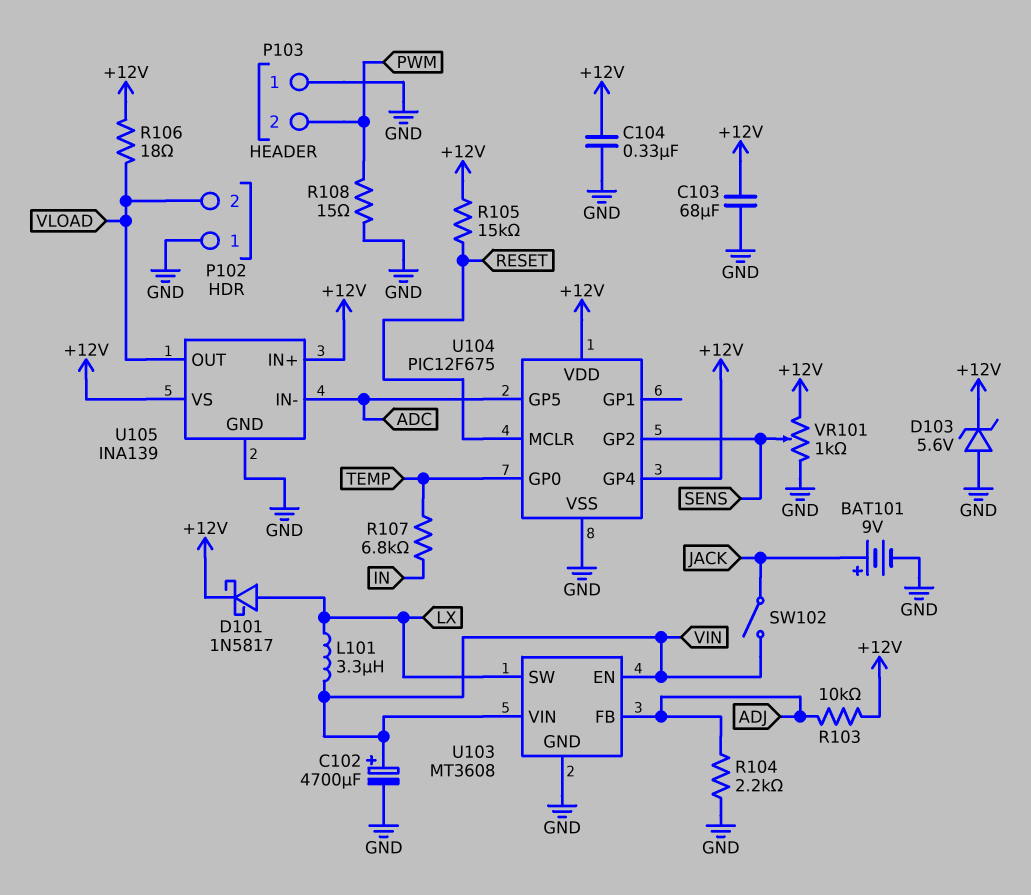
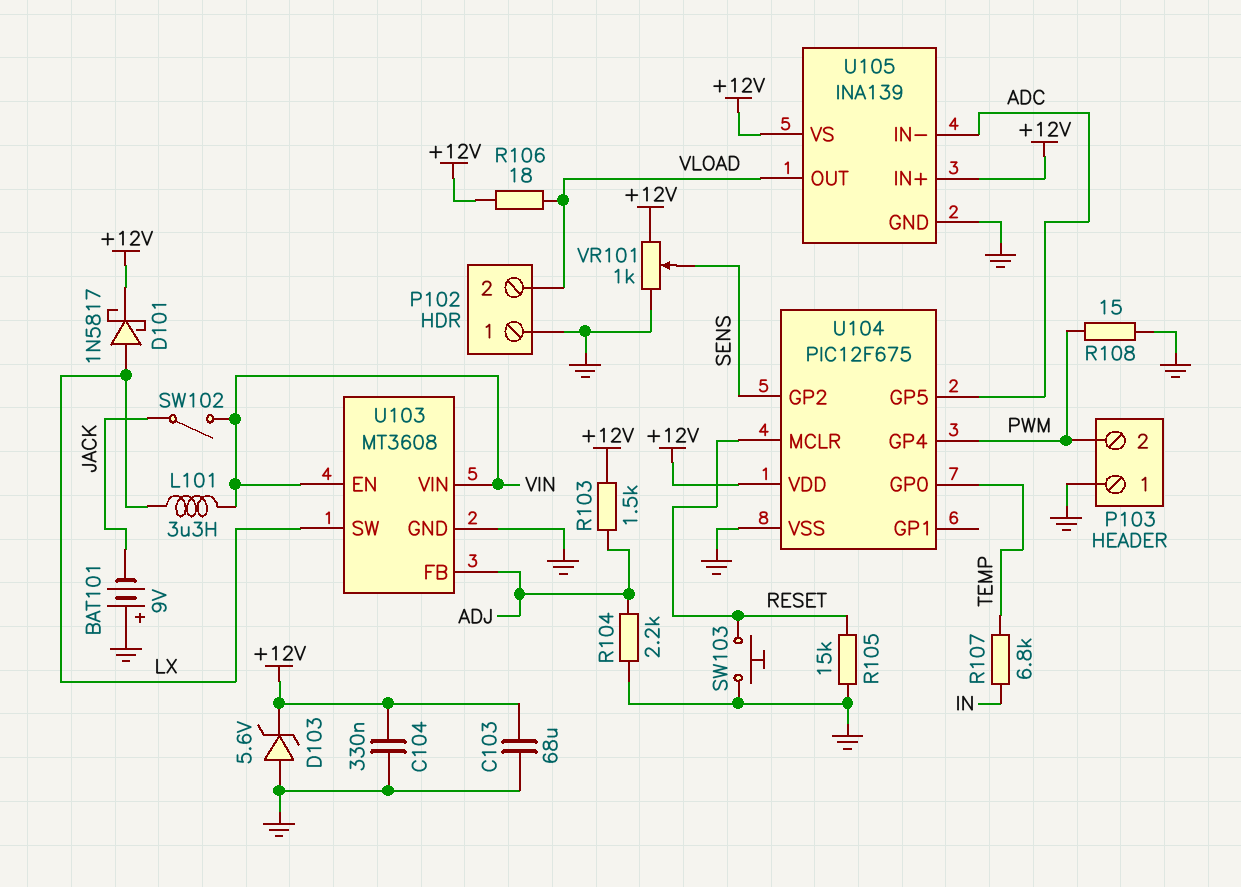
BAT101: 9V (plus JACK, minus GND) -> 9V (plus GND, minus JACK)
C102: 4700uF (plus VIN, minus GND) -> none
R103: 10k (+12V, ADJ) -> 1.5k (+12V, ADJ)
R105: 15k (+12V, RESET) -> 15k (GND, RESET)
SW103: none -> button (GND, RESET)
U104 pin GP4: +12V -> PWM

